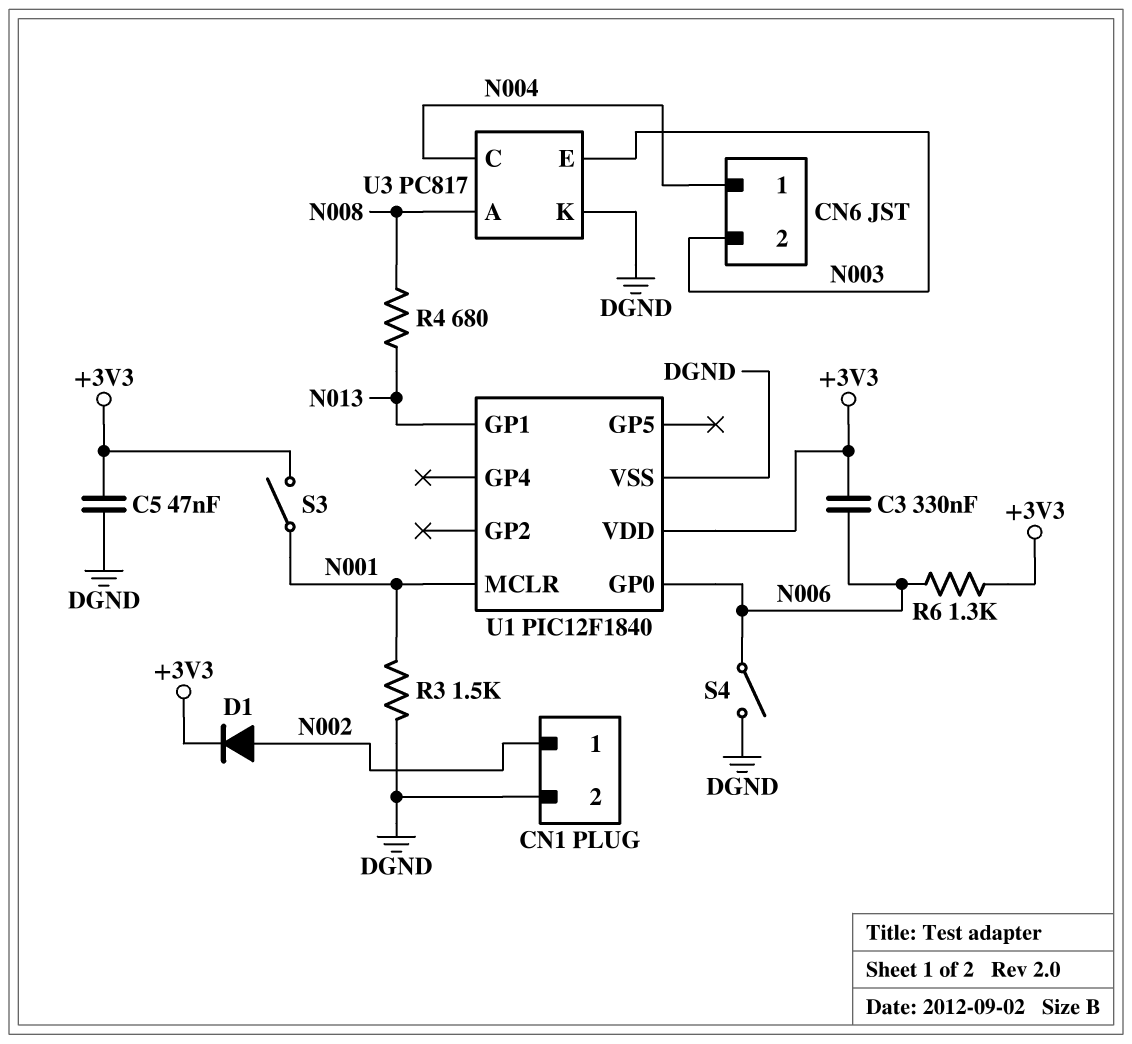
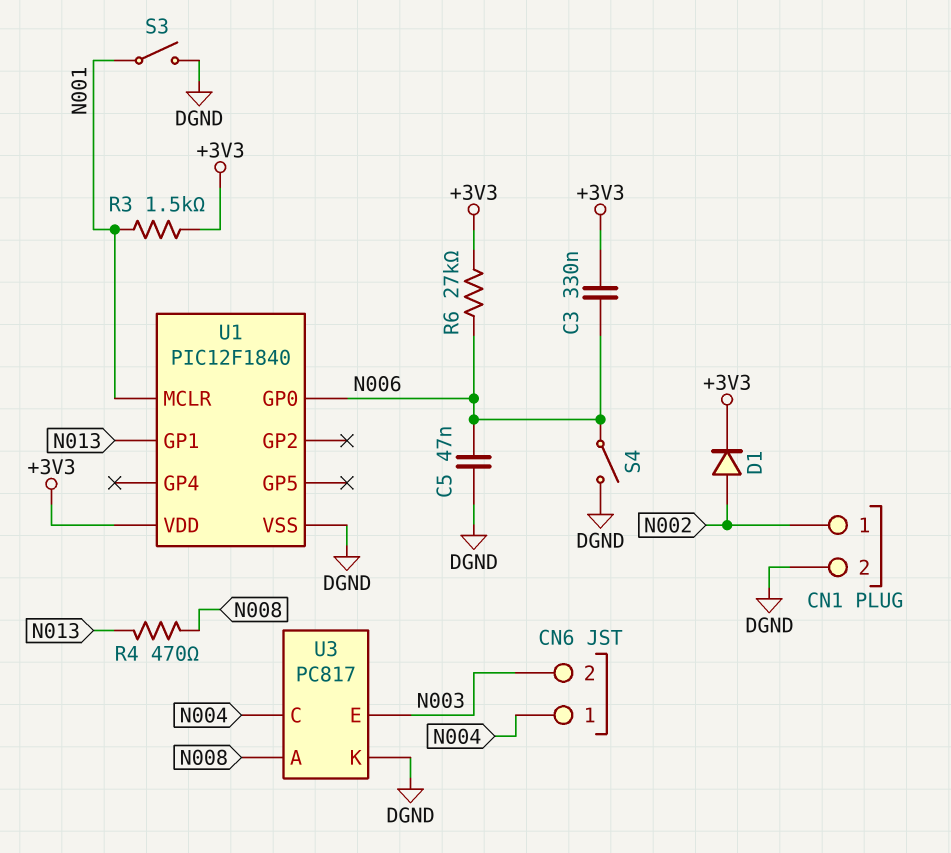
C5: 47nF (+3V3, DGND) -> 47nF (DGND, N006)
R3: 1.5k (DGND, N001) -> 1.5k (+3V3, N001)
R4: 680 (N008, N013) -> 470 (N008, N013)
R6: 1.3k (+3V3, N006) -> 27k (+3V3, N006)
S3: switch (+3V3, N001) -> switch (DGND, N001)

